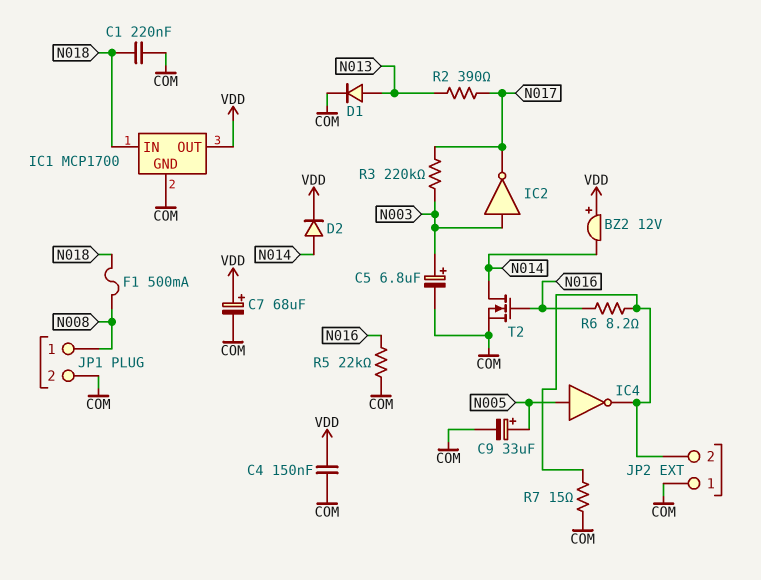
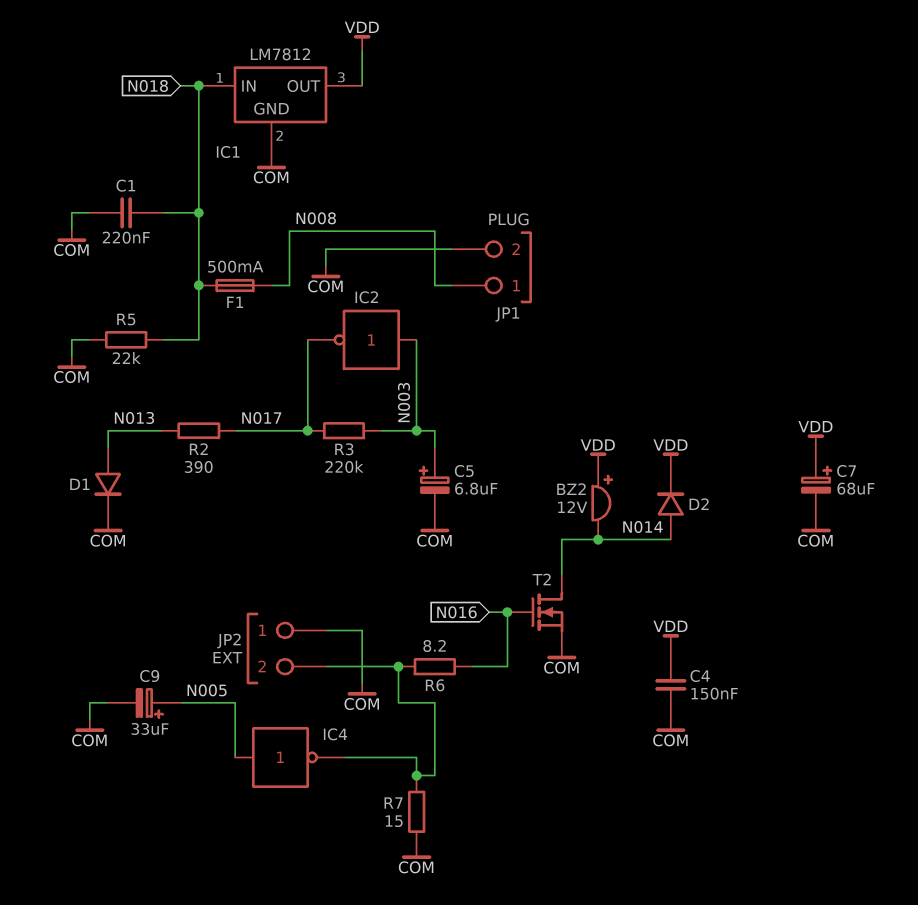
IC1: MCP1700 -> LM7812
R5: 22k (COM, N016) -> 22k (COM, N018)

